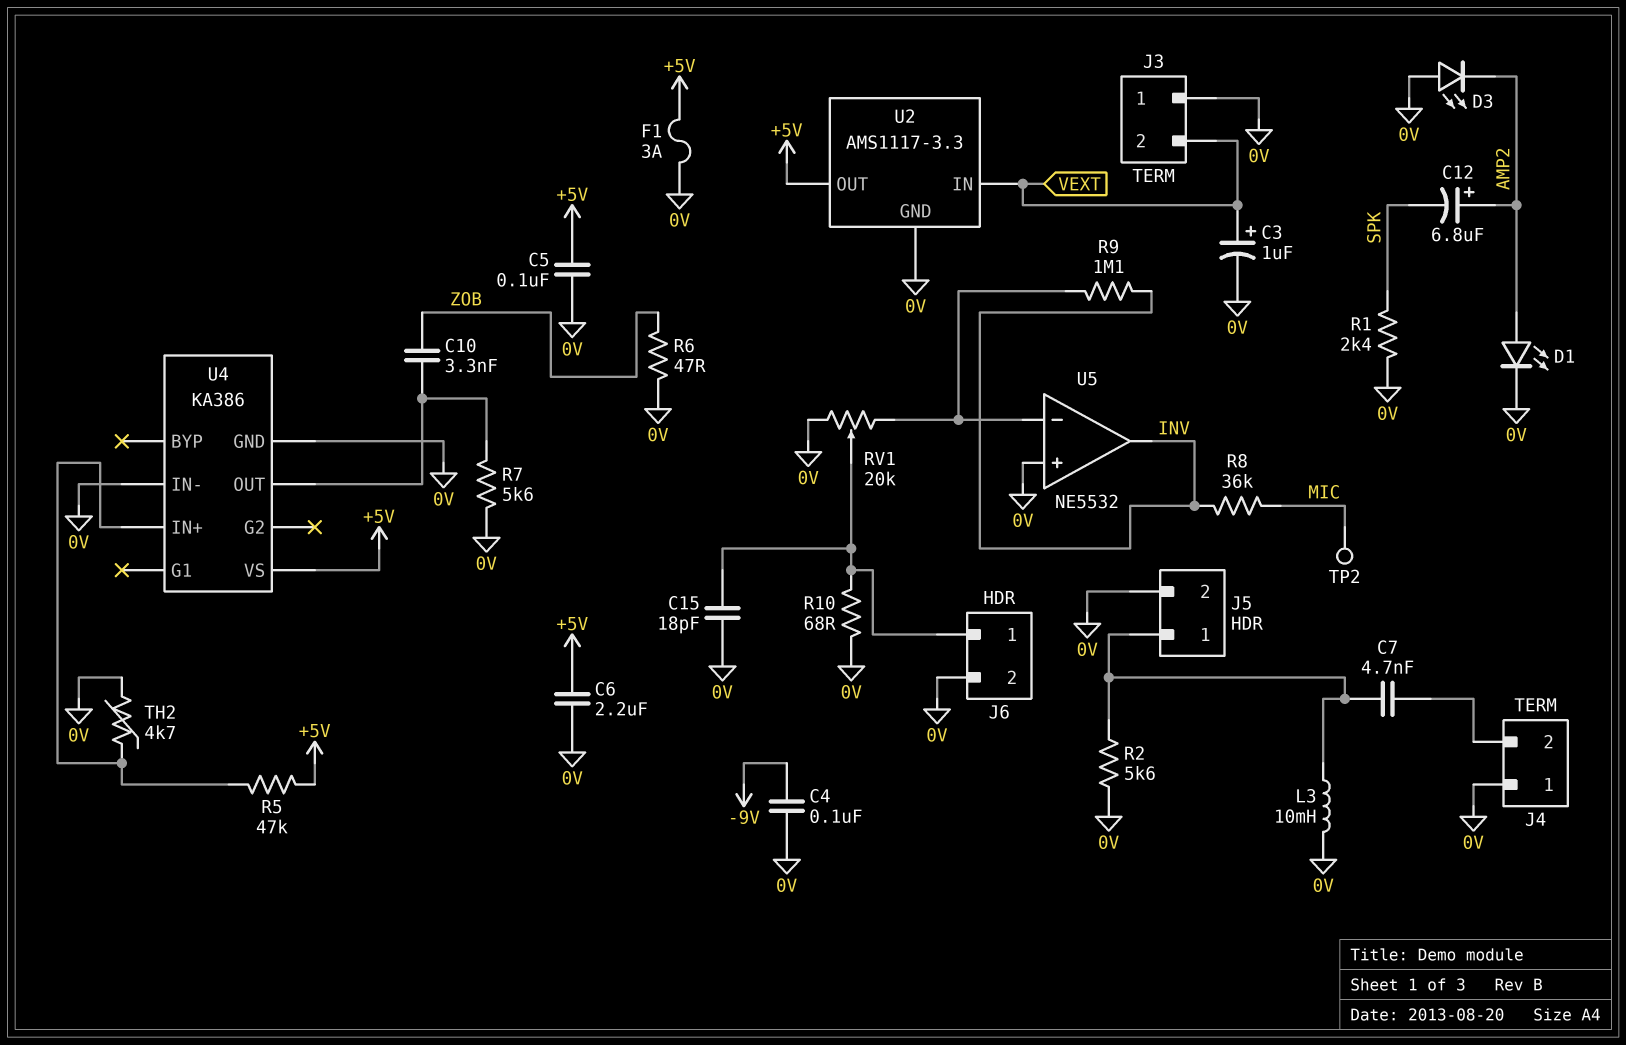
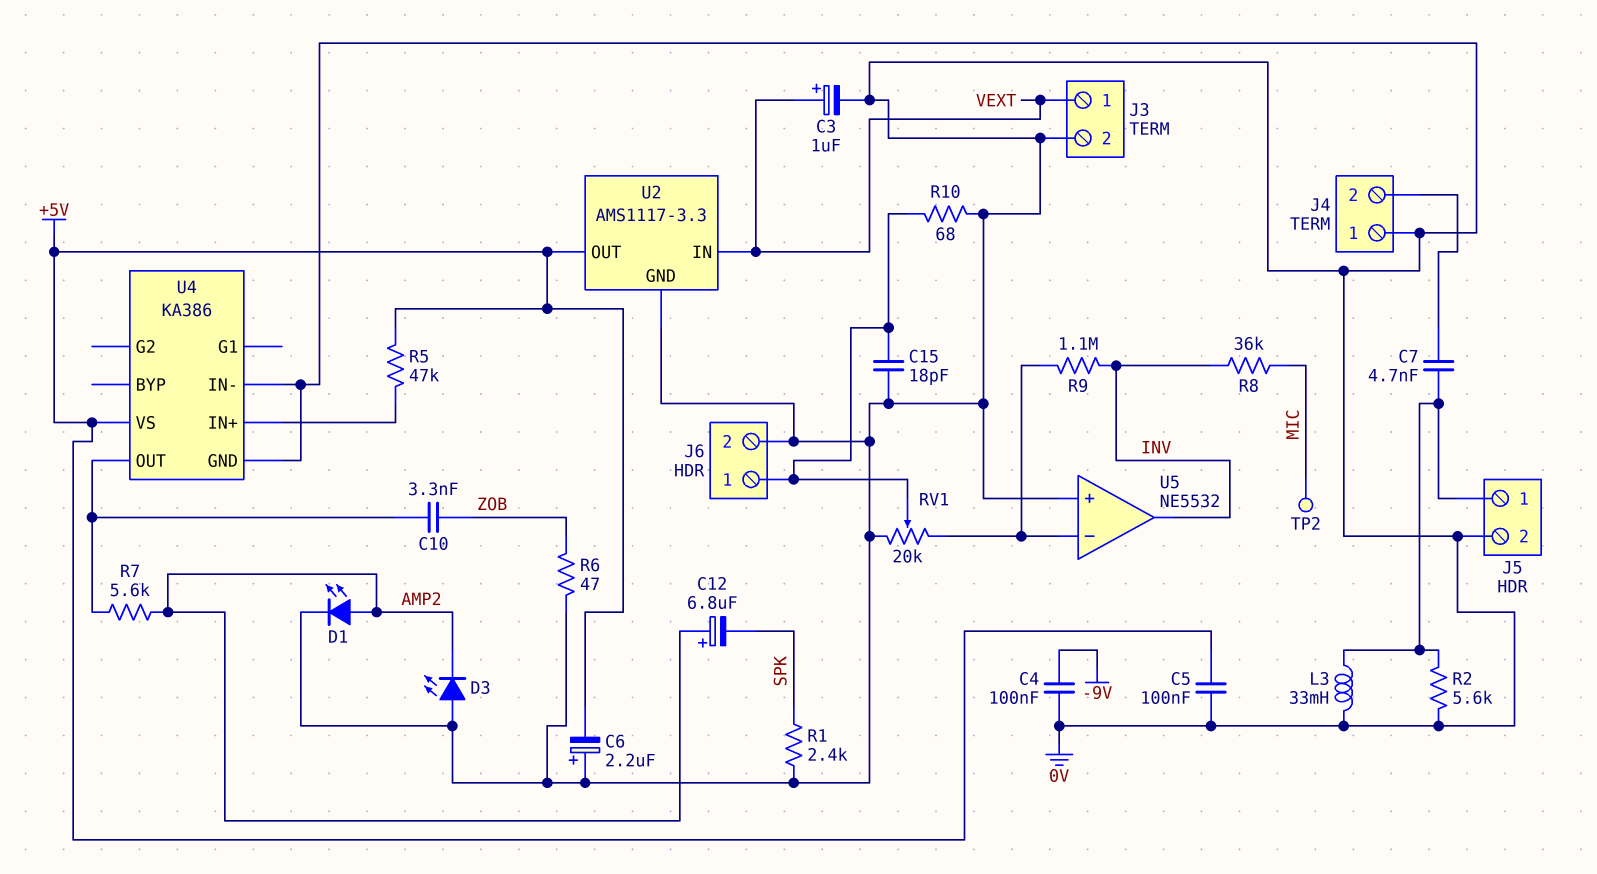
C6: 2.2uF (+5V, 0V) -> 2.2uF (plus 0V, minus +5V)
F1: 3A (+5V, 0V) -> none
J3 pin 1: 0V -> VEXT
J3 pin 2: VEXT -> 0V
L3: 10mH (0V, J5/1) -> 33mH (0V, J5/1)
R7: 5.6k (0V, U4/OUT) -> 5.6k (AMP2, U4/OUT)
TH2: 4.7k (0V, U4/IN+) -> none

